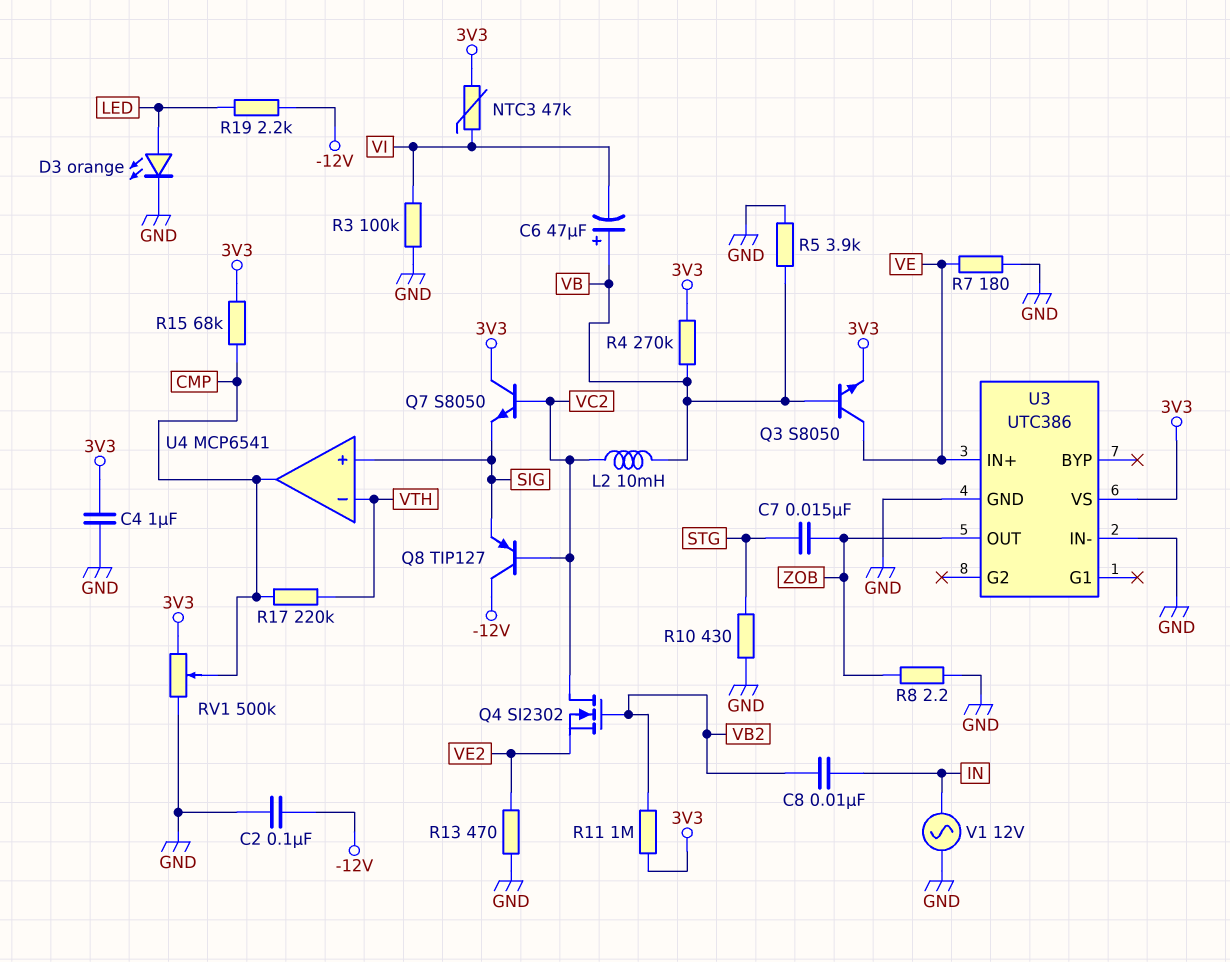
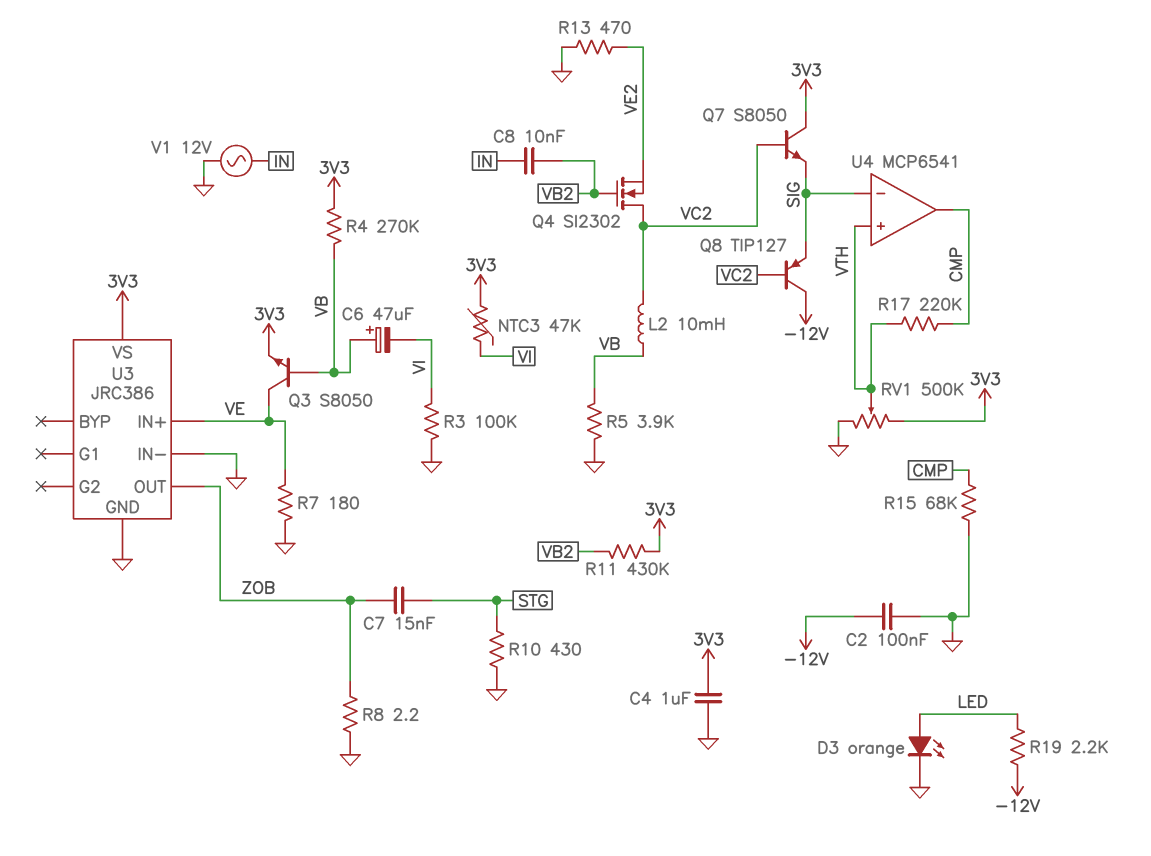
R11: 1M (3V3, VB2) -> 430k (3V3, VB2)
R15: 68k (3V3, CMP) -> 68k (CMP, GND)
RV1: 500k (3V3, GND, wiper CMP) -> 500k (3V3, GND, wiper VTH)
U3: UTC386 -> JRC386
U4 pin in+: SIG -> VTH
U4 pin in-: VTH -> SIG

